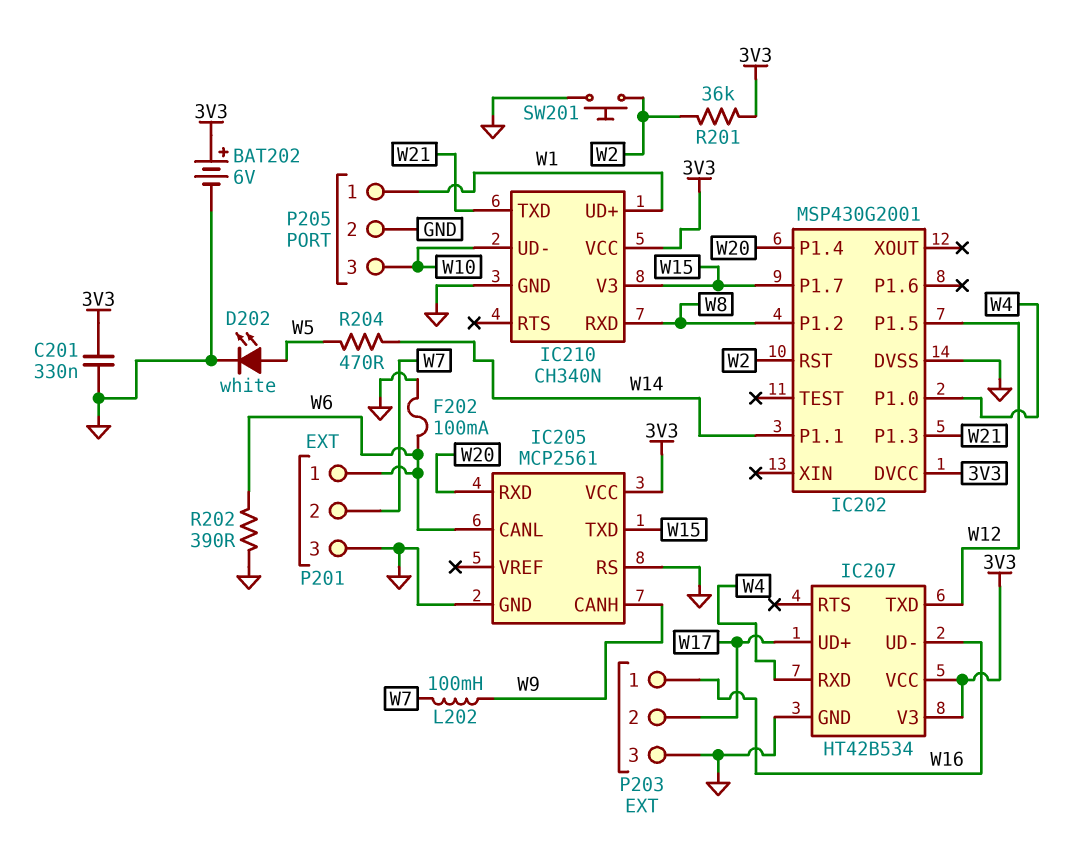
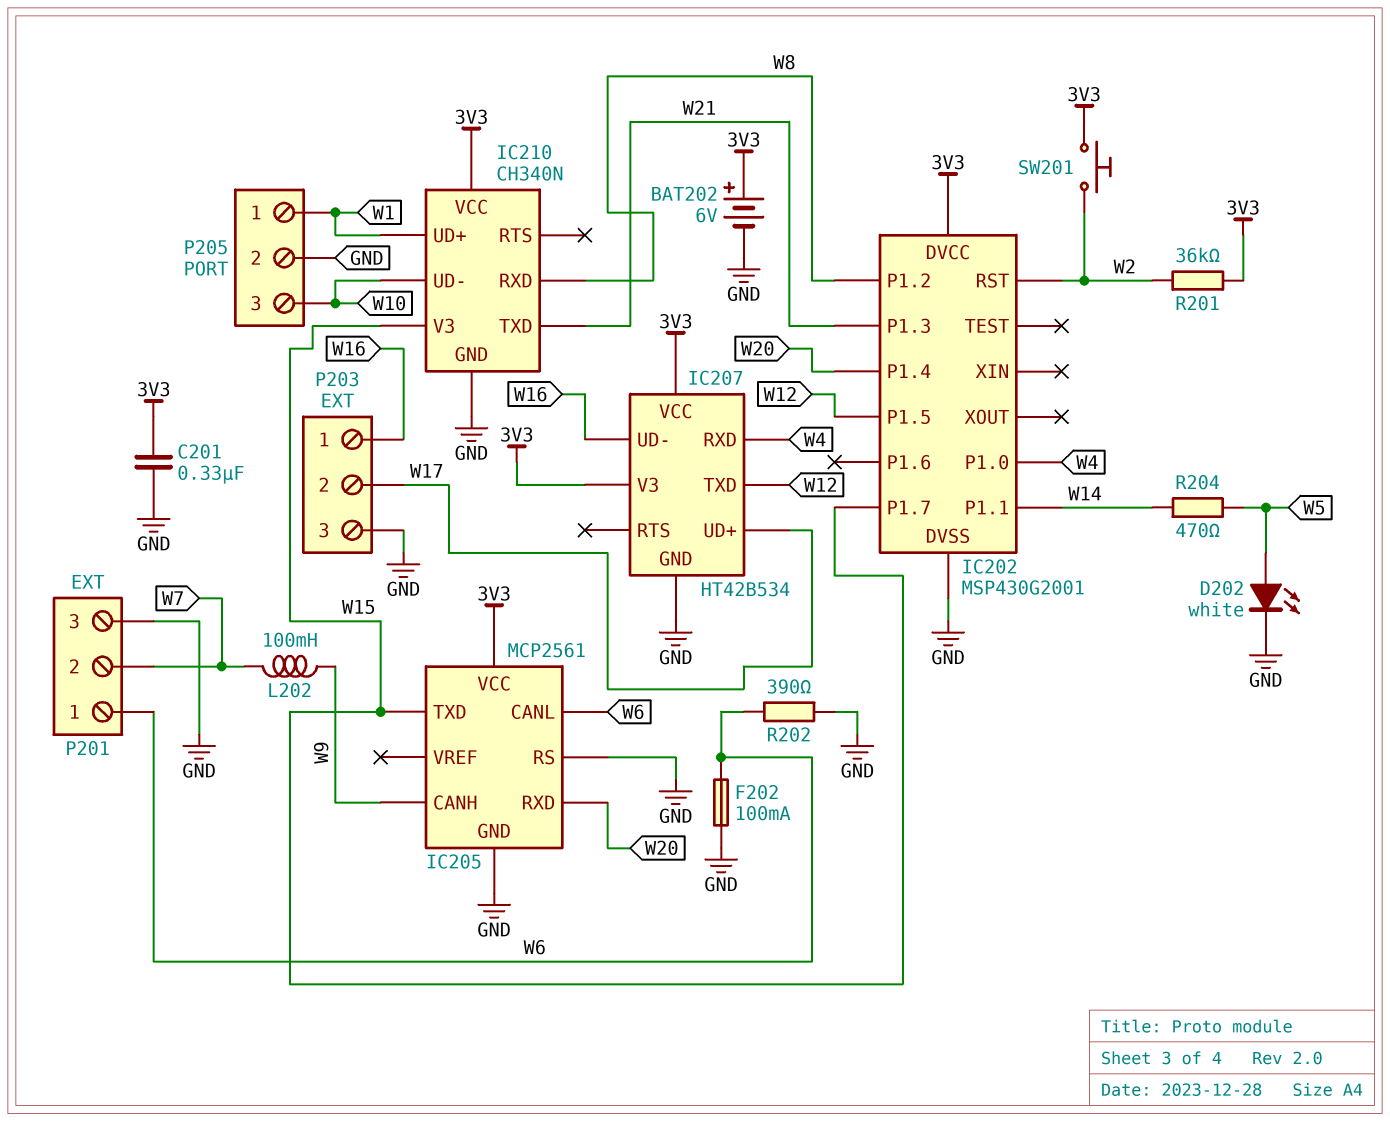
SW201: button (GND, W2) -> button (3V3, W2)

